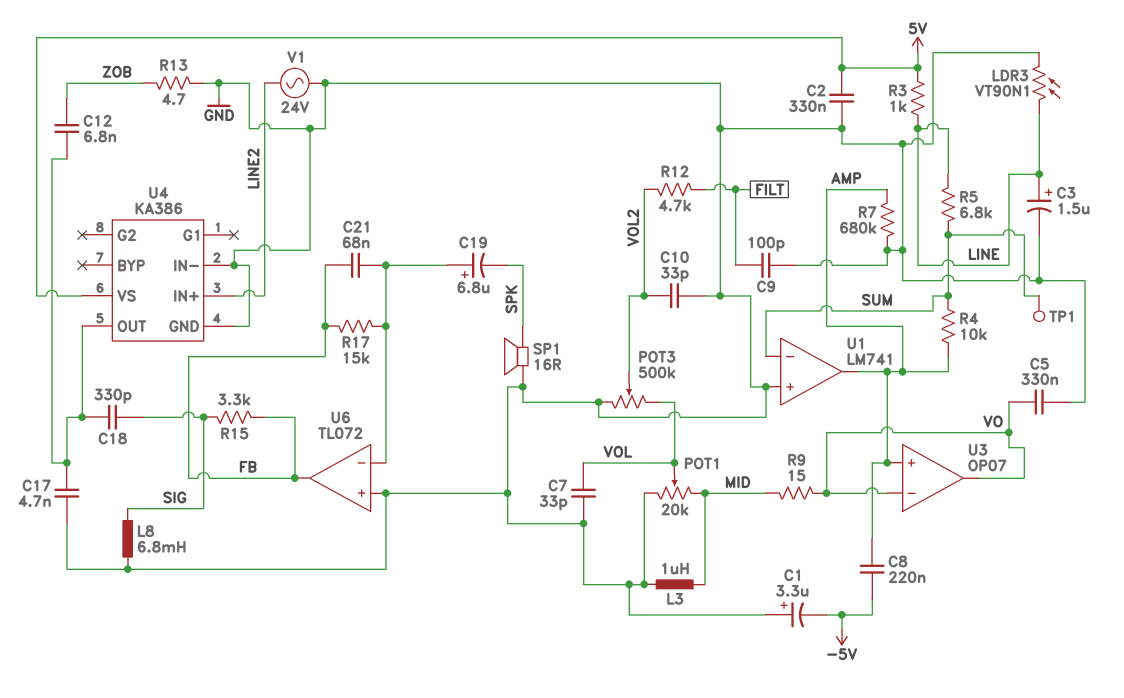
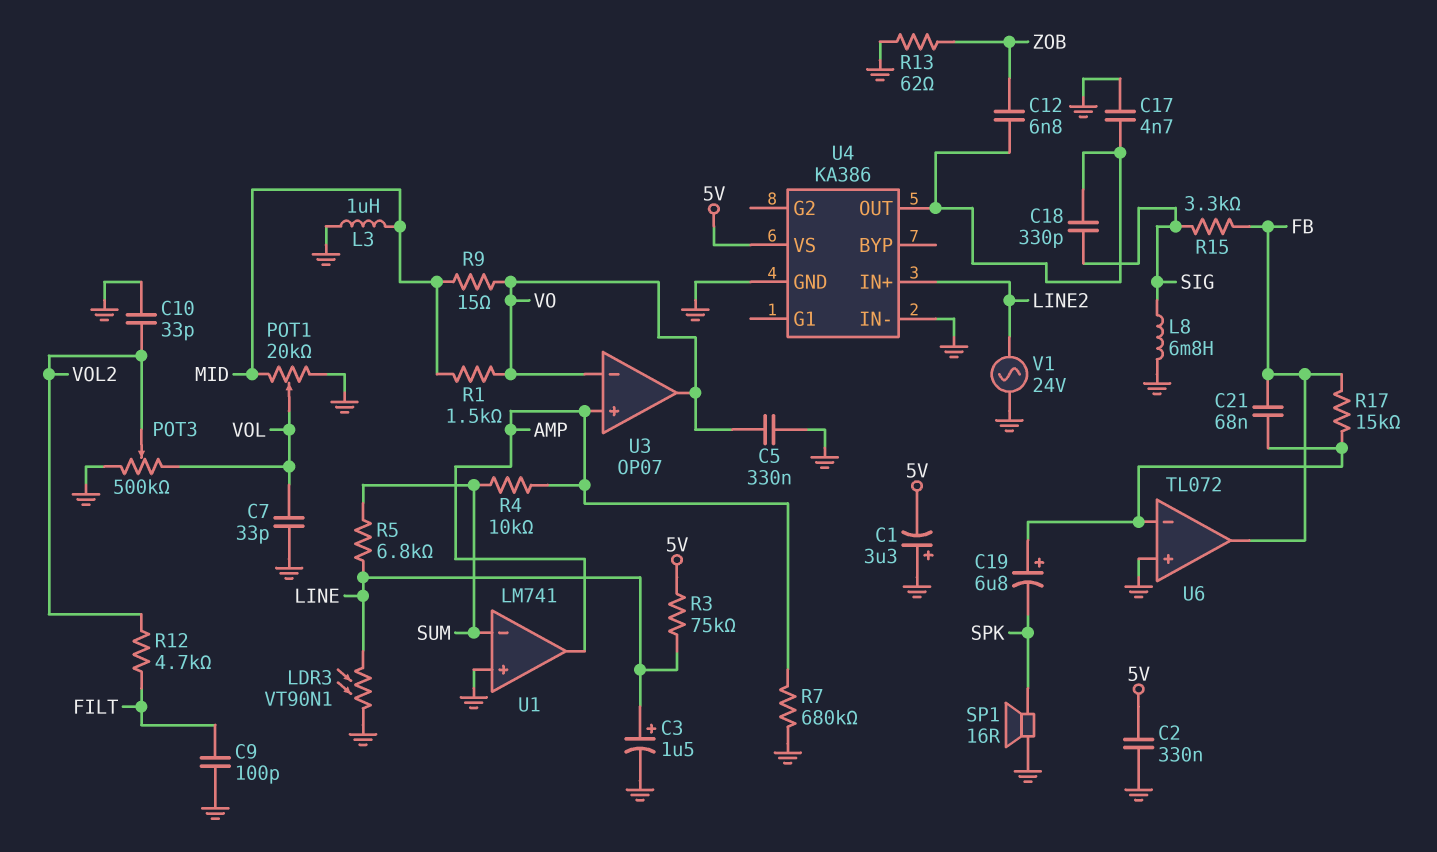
C1: 3.3uF (plus GND, minus -5V) -> 3.3uF (plus GND, minus 5V)
C8: 220nF (-5V, AMP) -> none
R1: none -> 1.5k (MID, VO)
R3: 1k (5V, LINE) -> 75k (5V, LINE)
R13: 4.7 (GND, ZOB) -> 62 (GND, ZOB)
TP1: test point (SUM) -> none

